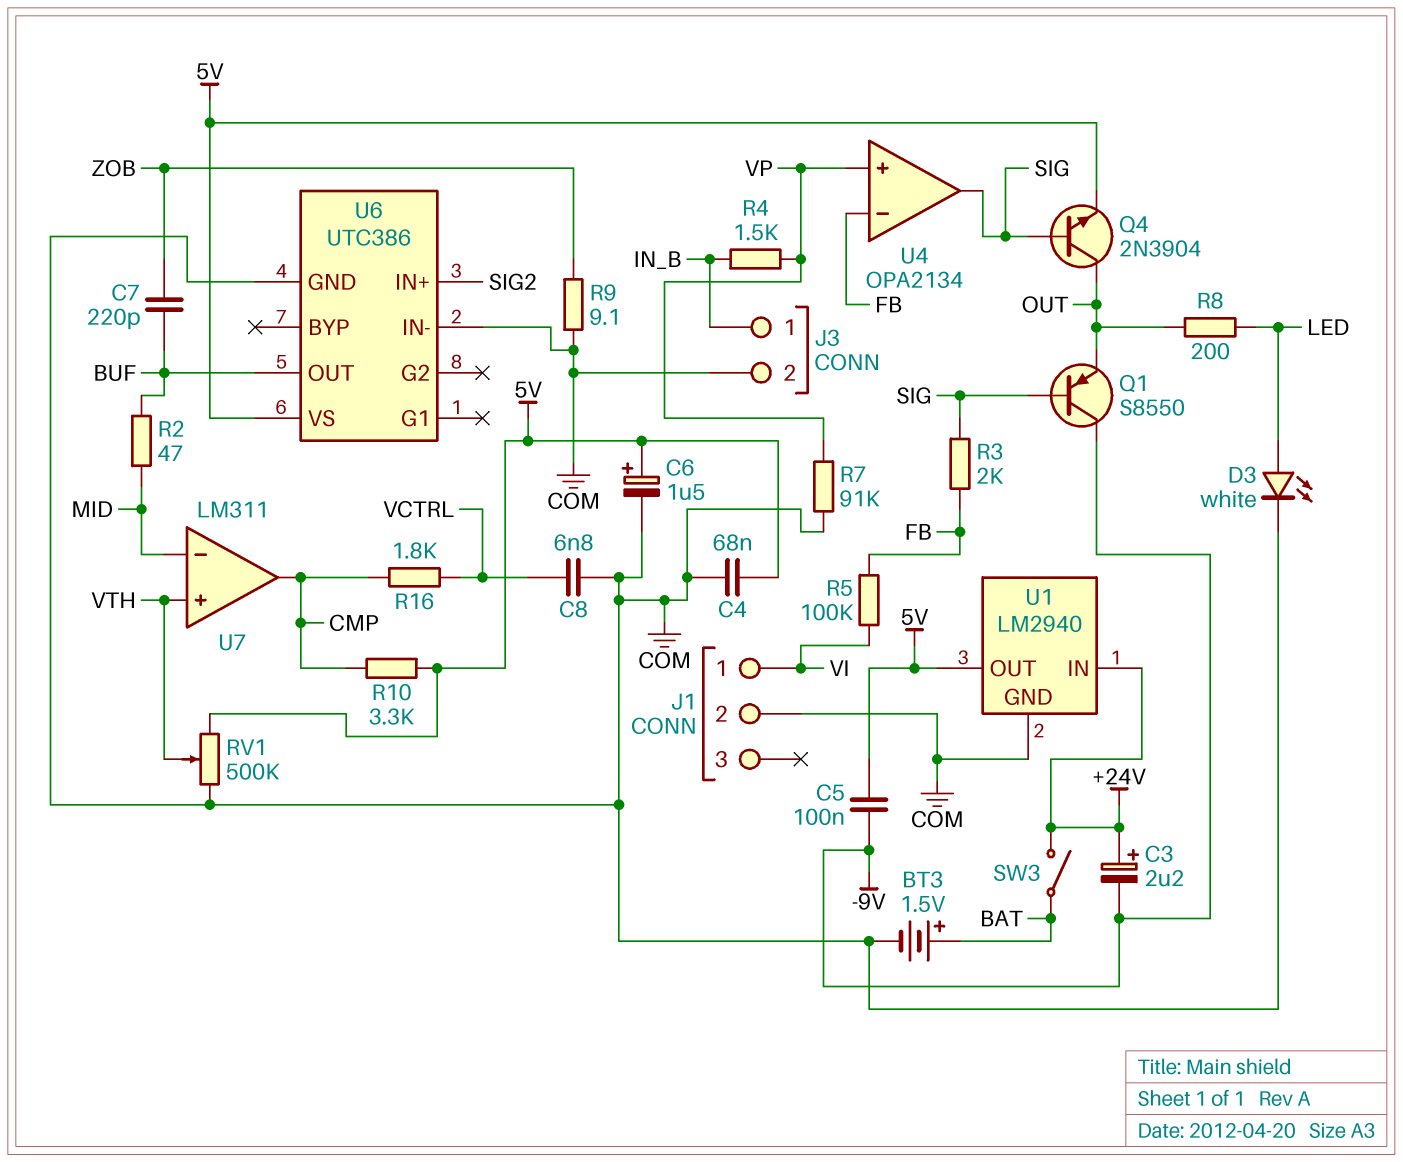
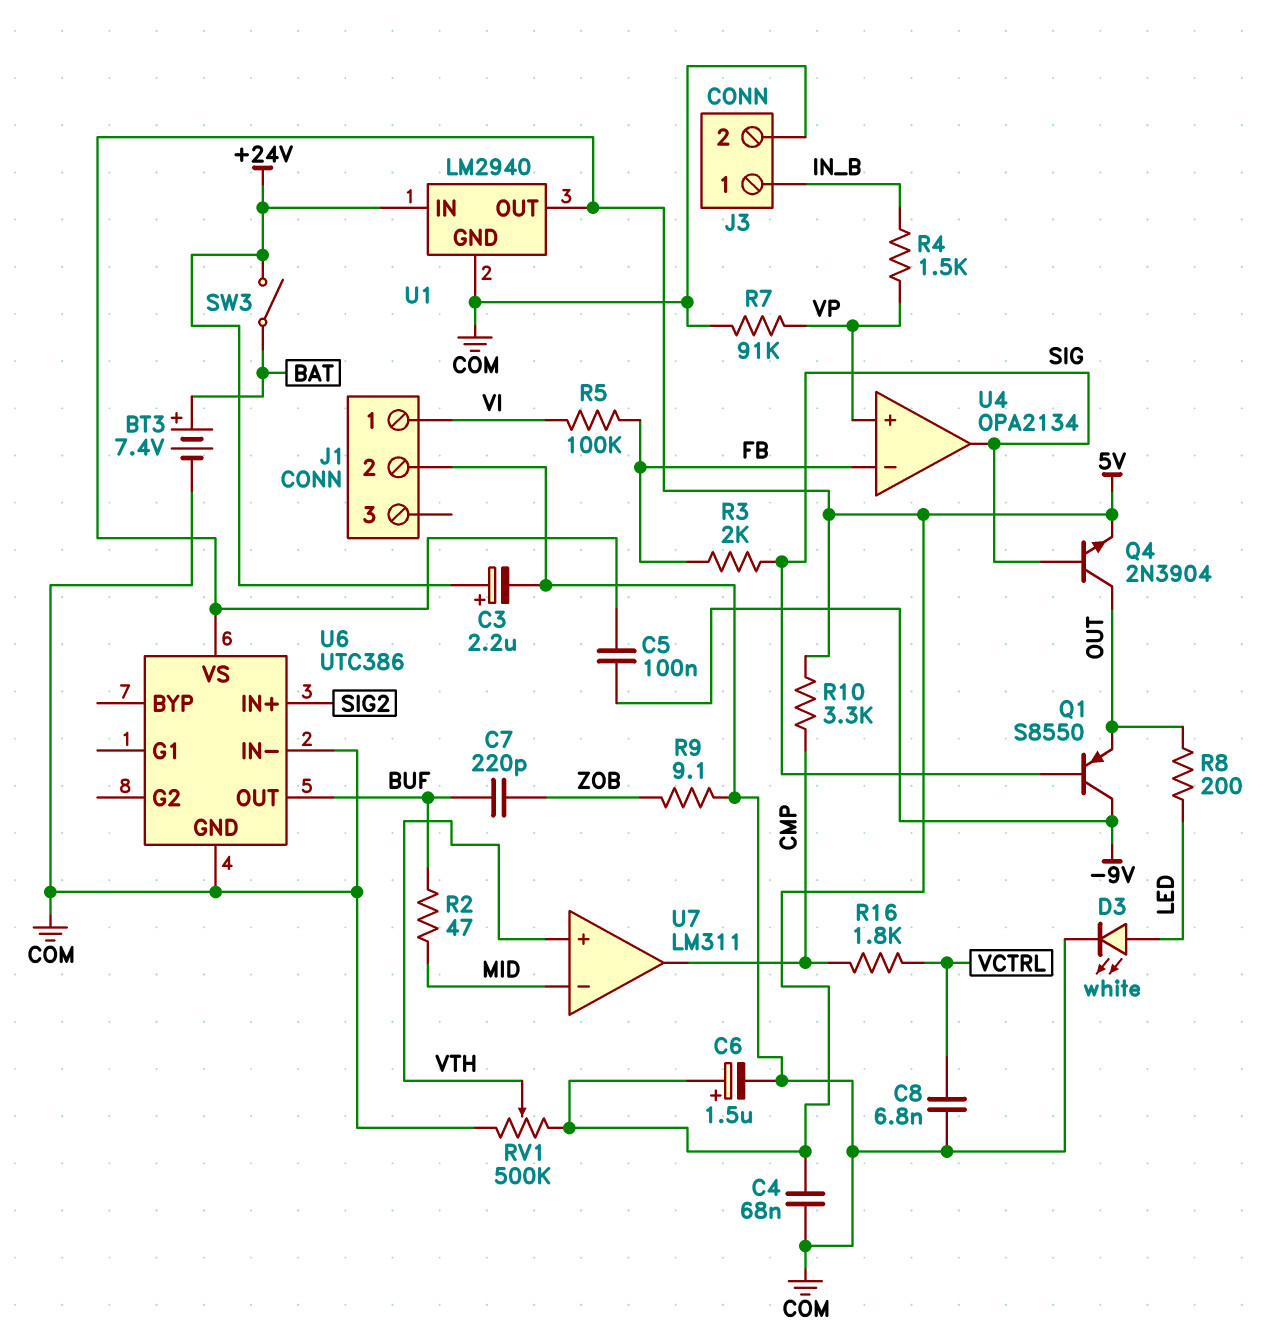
BT3: 1.5V (plus BAT, minus COM) -> 7.4V (plus BAT, minus COM)
C3: 2.2uF (plus +24V, minus -9V) -> 2.2uF (plus +24V, minus COM)

